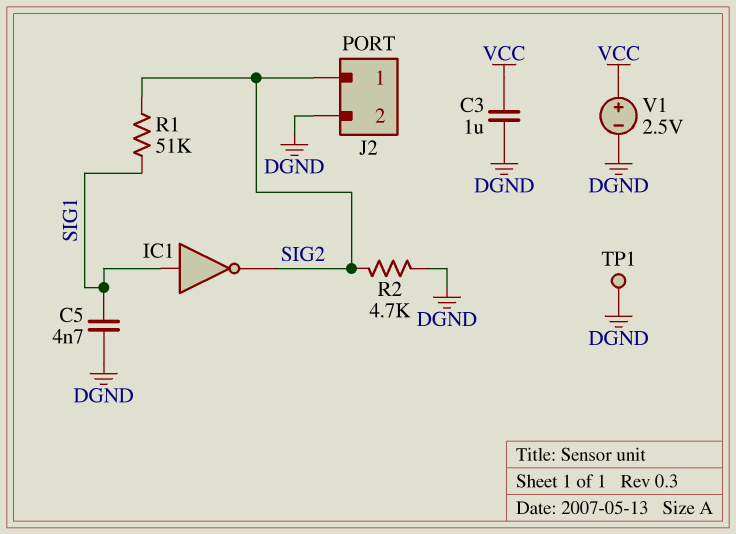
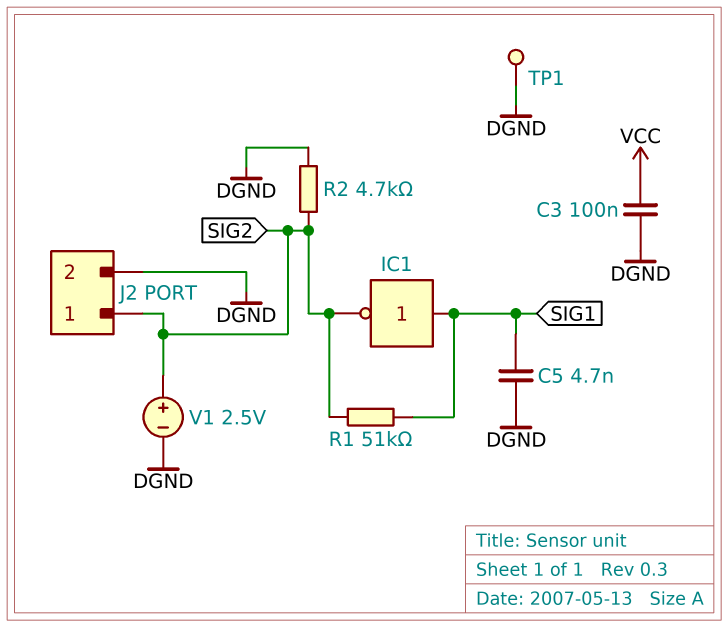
C3: 1uF (DGND, VCC) -> 100nF (DGND, VCC)
V1: 2.5V (plus VCC, minus DGND) -> 2.5V (plus SIG2, minus DGND)

